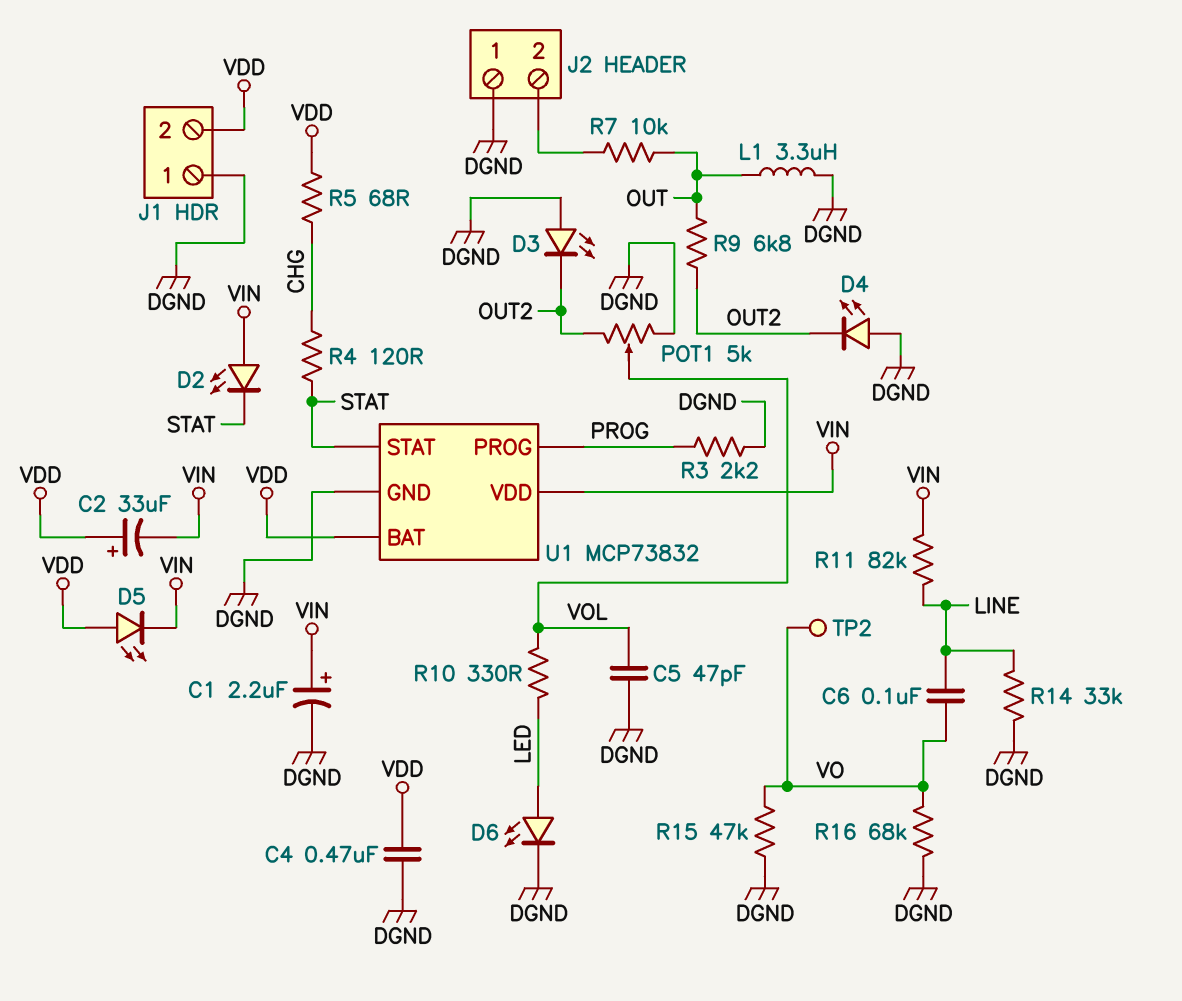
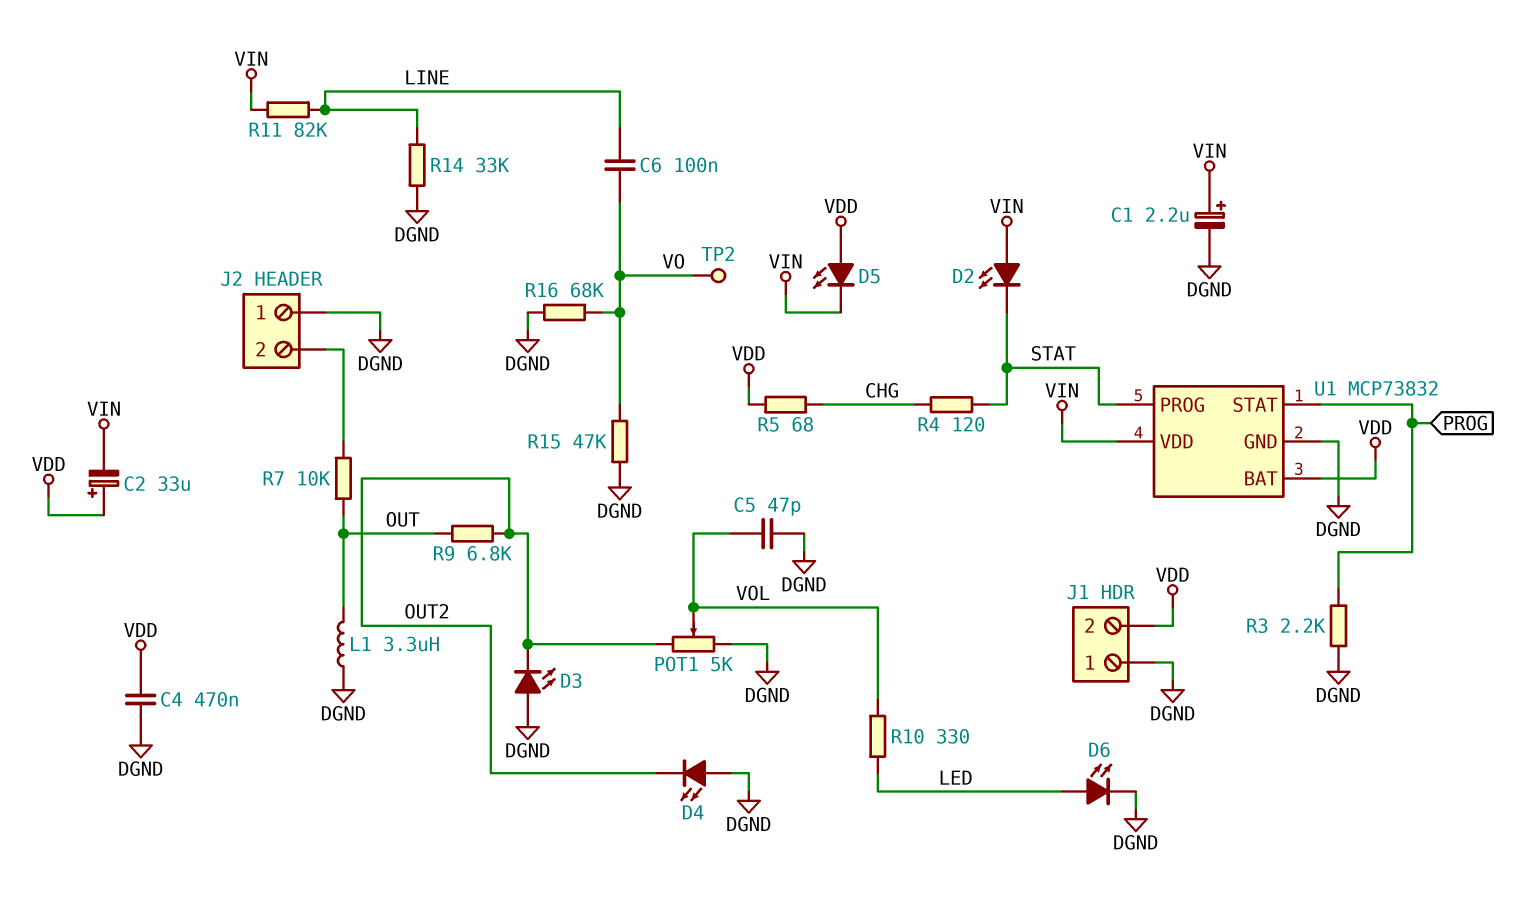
U1 pin PROG: PROG -> STAT
U1 pin STAT: STAT -> PROG

